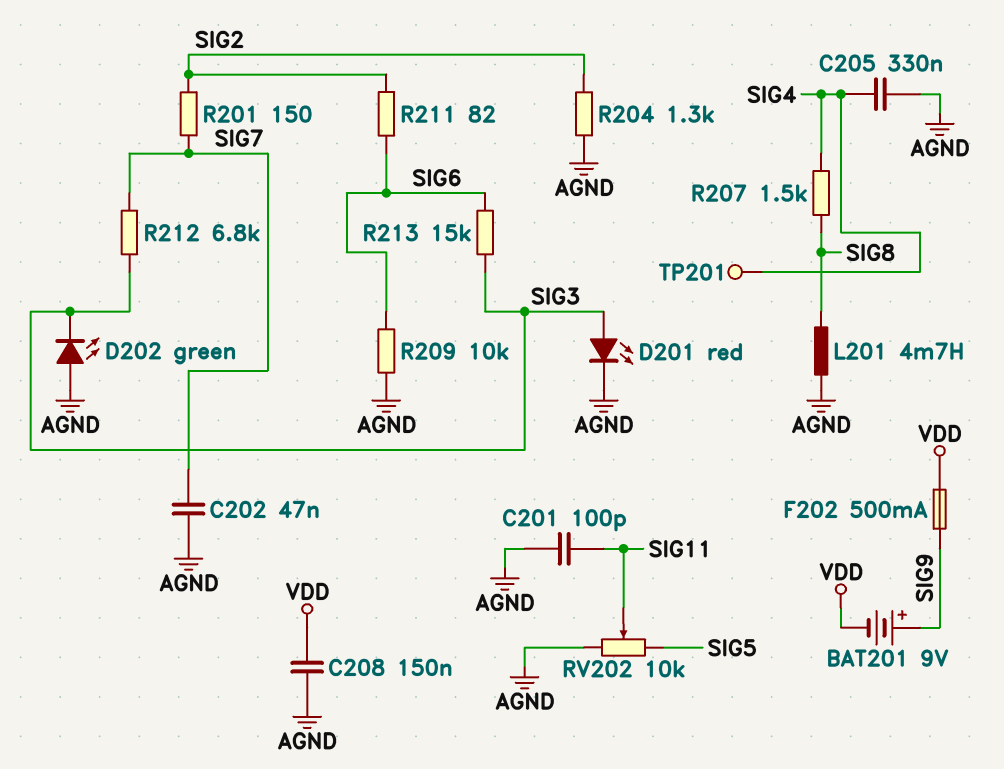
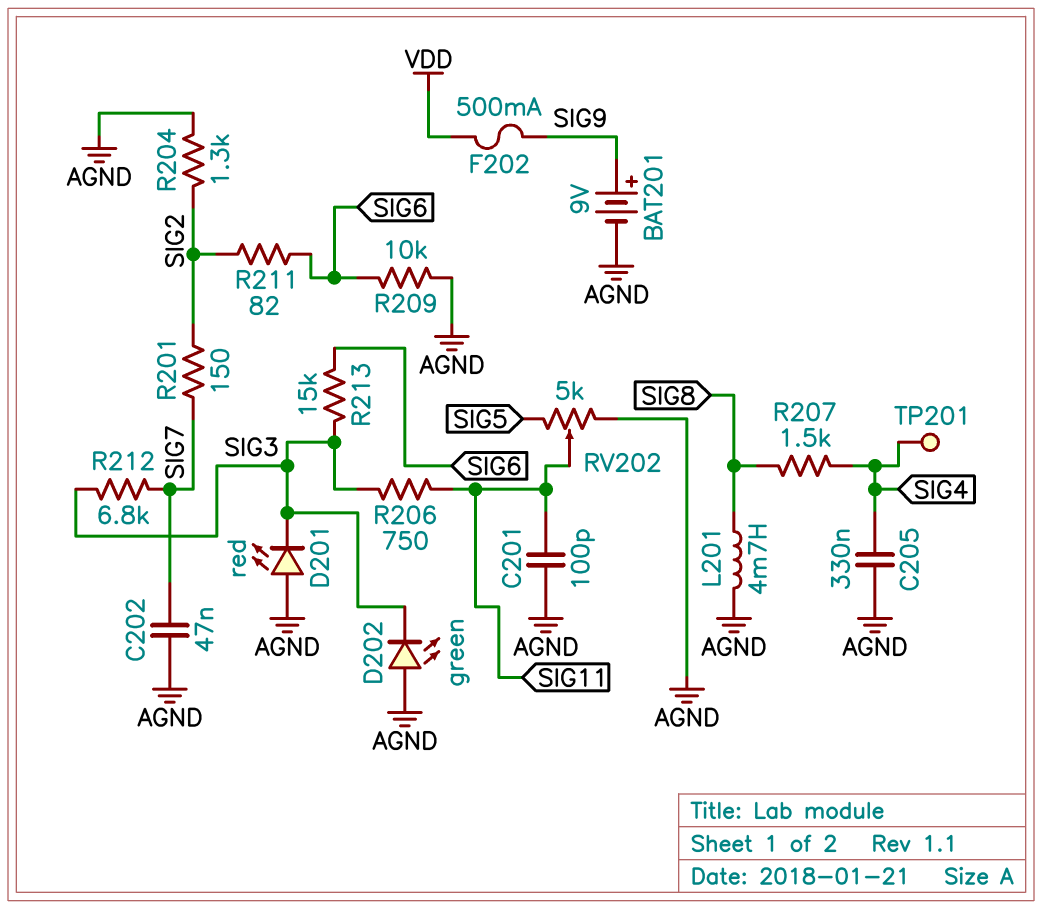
BAT201: 9V (plus SIG9, minus VDD) -> 9V (plus SIG9, minus AGND)
C208: 150nF (AGND, VDD) -> none
D201: LED red (A SIG3, K AGND) -> LED red (A AGND, K SIG3)
R206: none -> 750 (SIG3, SIG11)
RV202: 10k (AGND, SIG5, wiper SIG11) -> 5k (AGND, SIG5, wiper SIG11)

